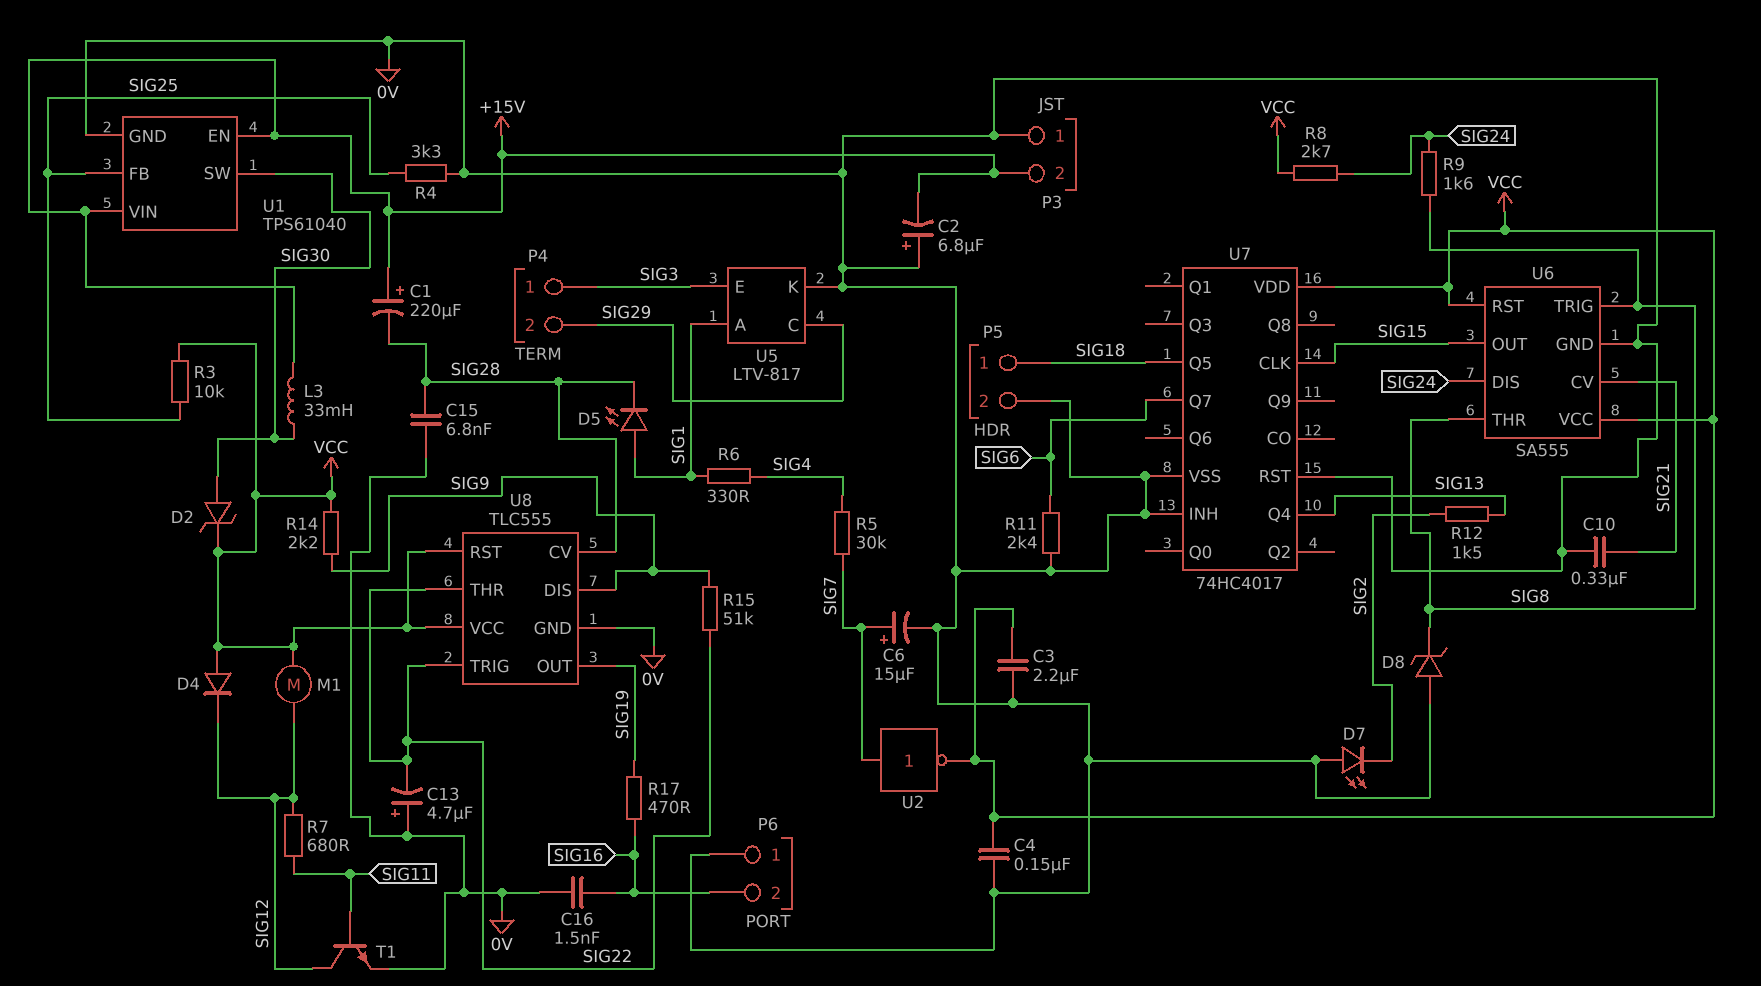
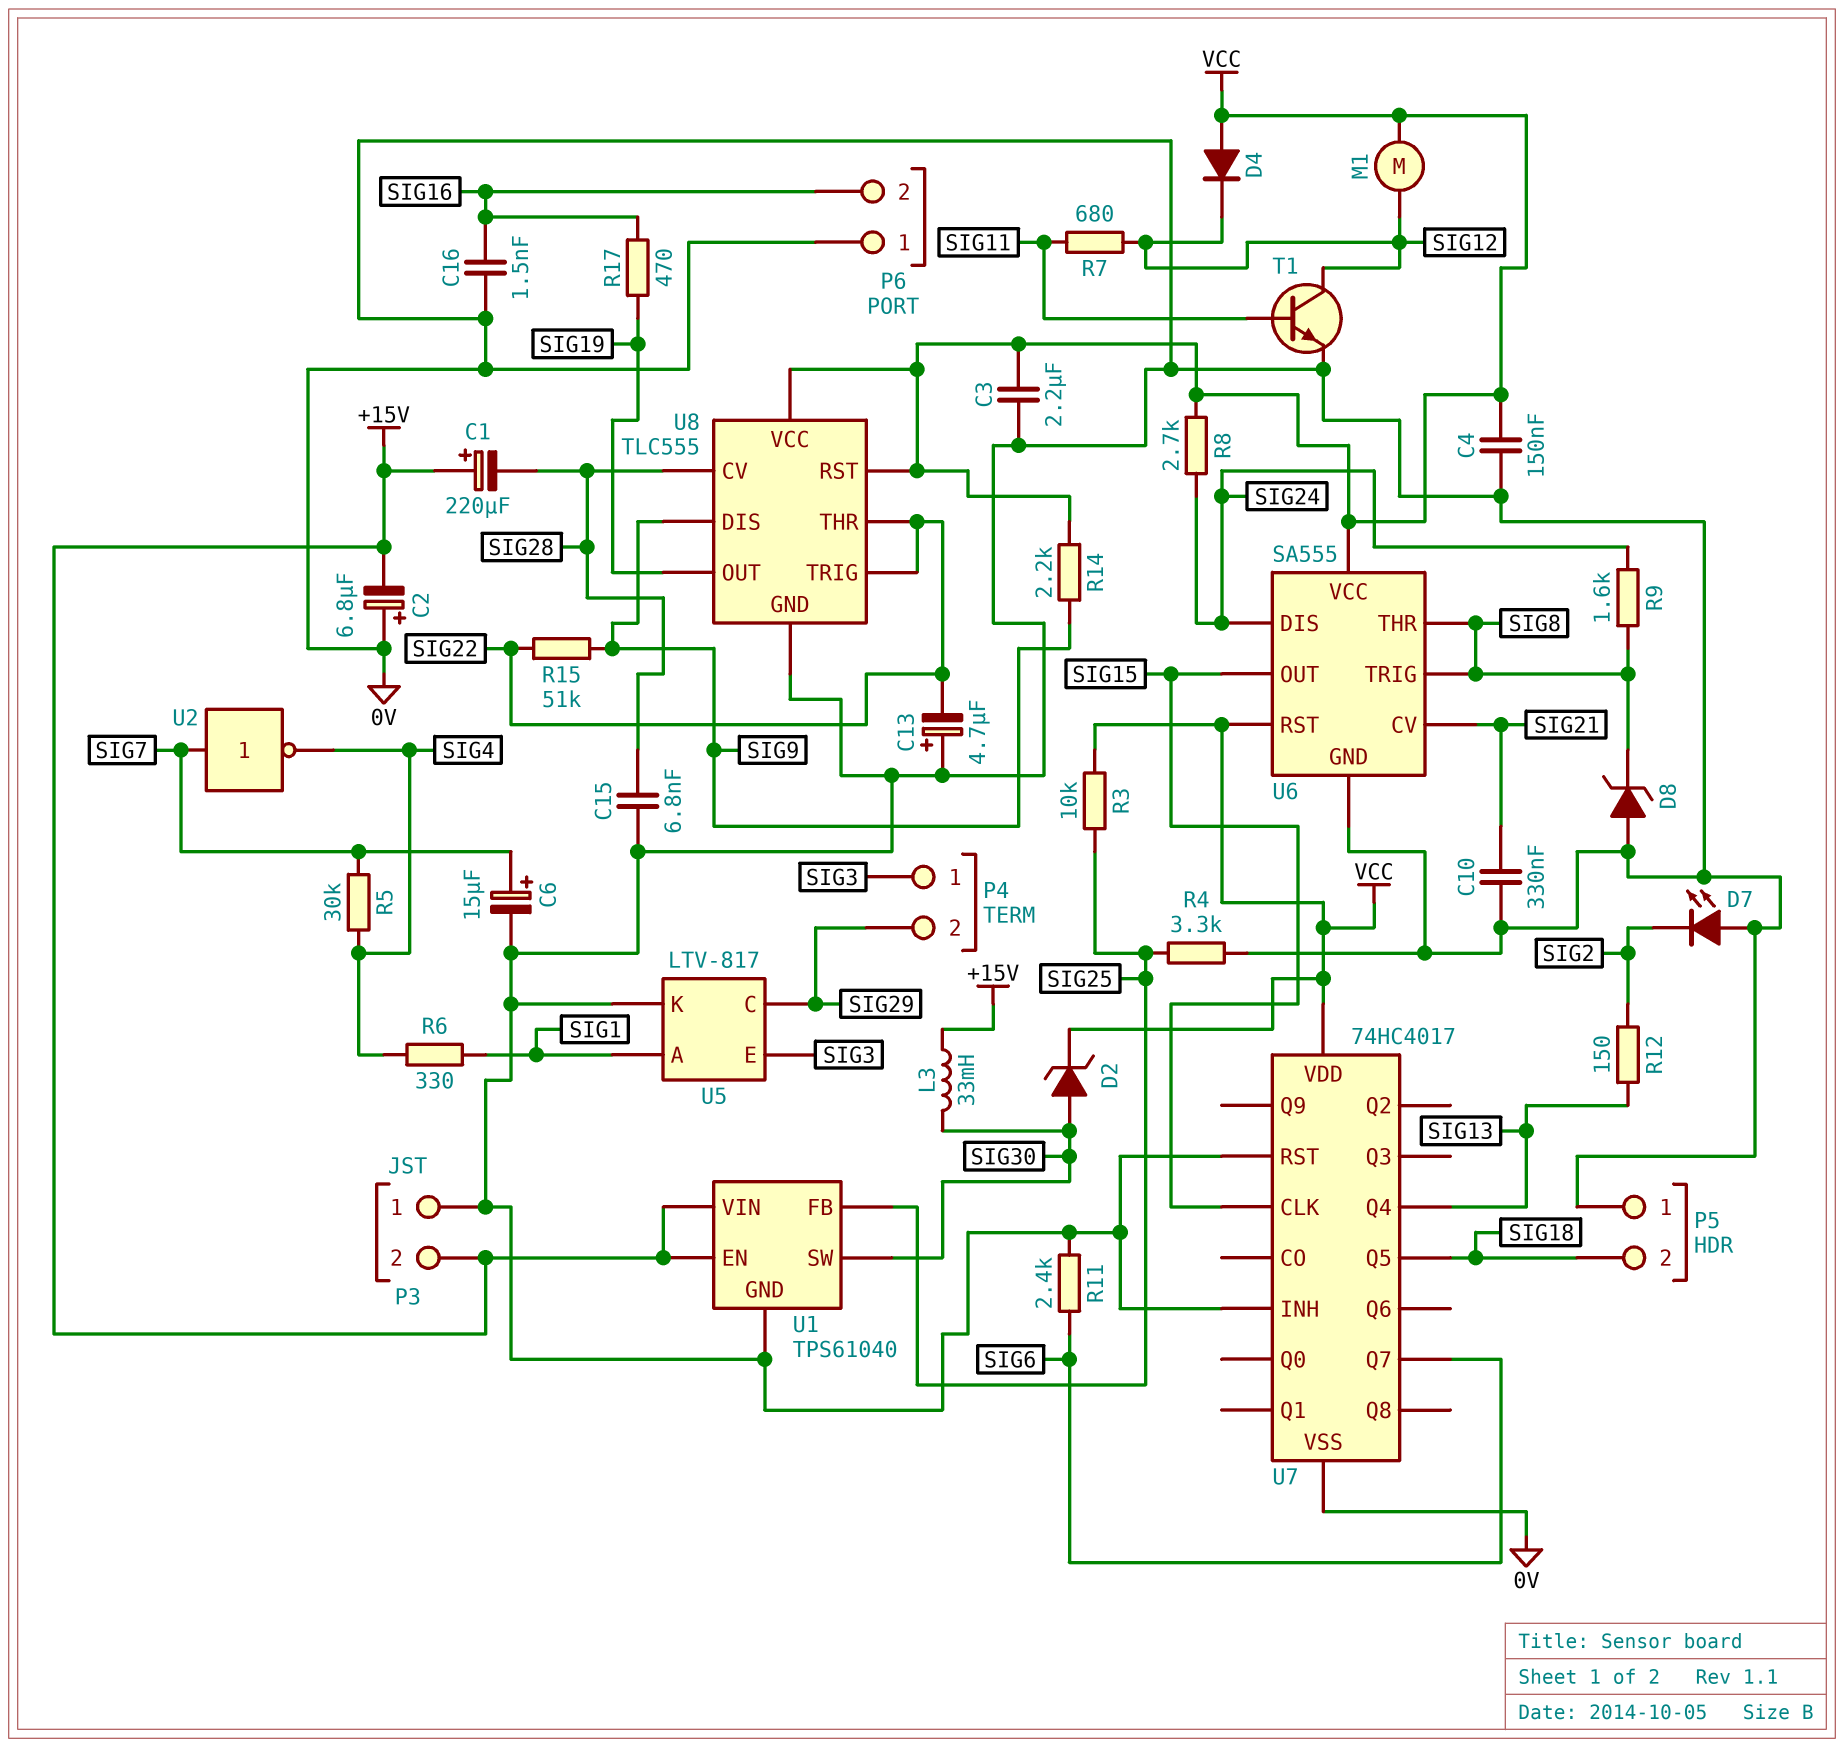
D5: LED (A SIG1, K SIG28) -> none
P5 pin 1: SIG18 -> 0V
P5 pin 2: 0V -> SIG18
R12: 1.5k (SIG2, SIG13) -> 150 (SIG2, SIG13)
U2: NOT (in SIG7, out VCC) -> NOT (in SIG7, out SIG4)

